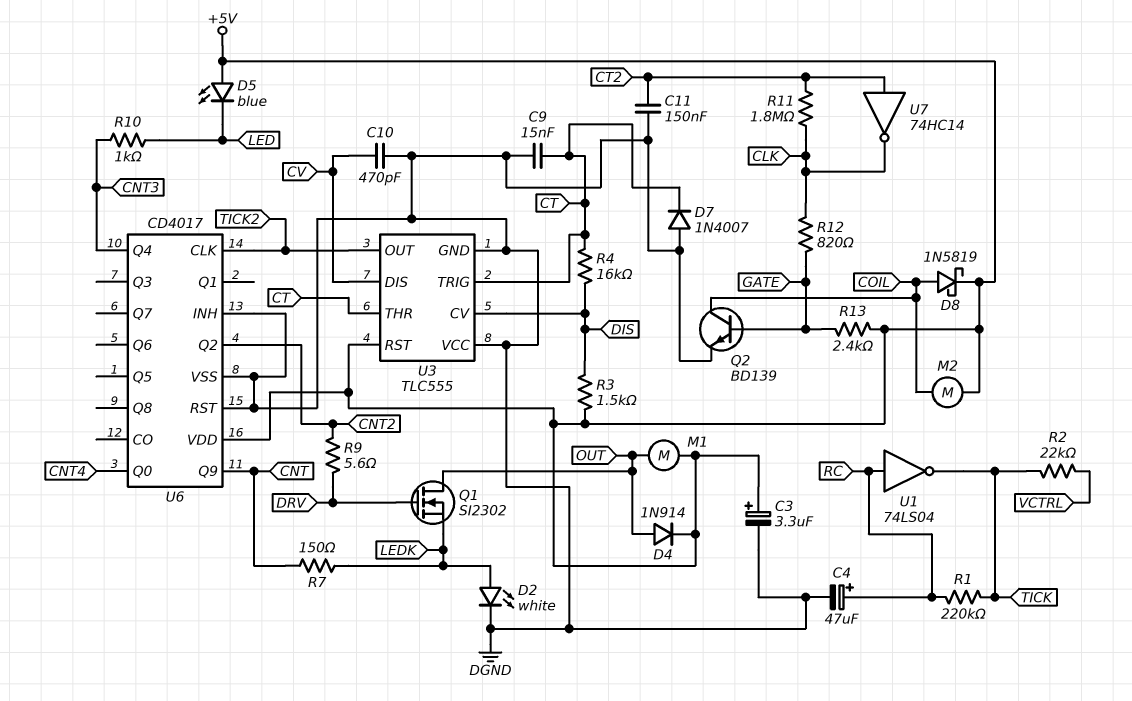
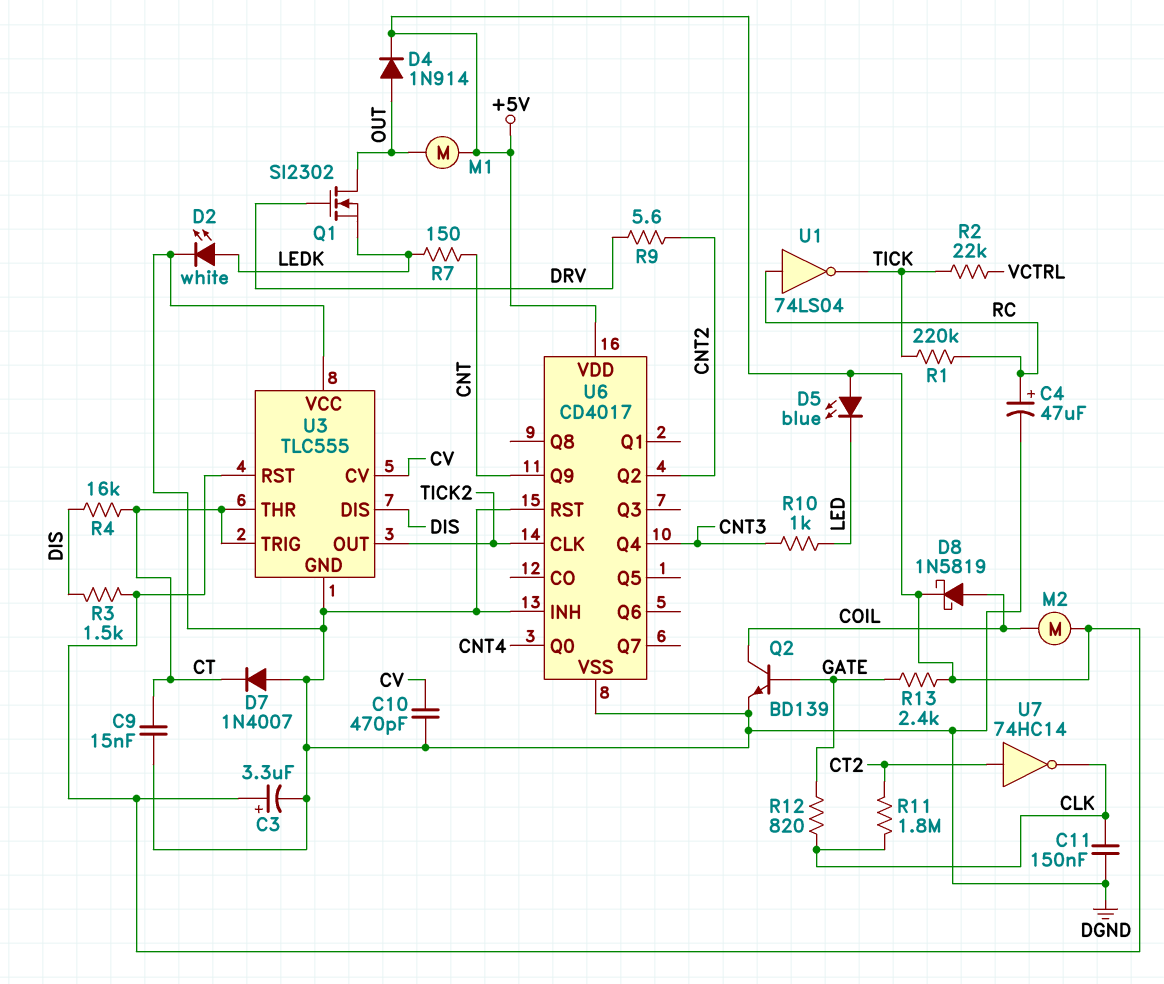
C11: 150nF (CT2, DGND) -> 150nF (CLK, DGND)
U3 pin CV: DIS -> CV
U3 pin DIS: CV -> DIS

